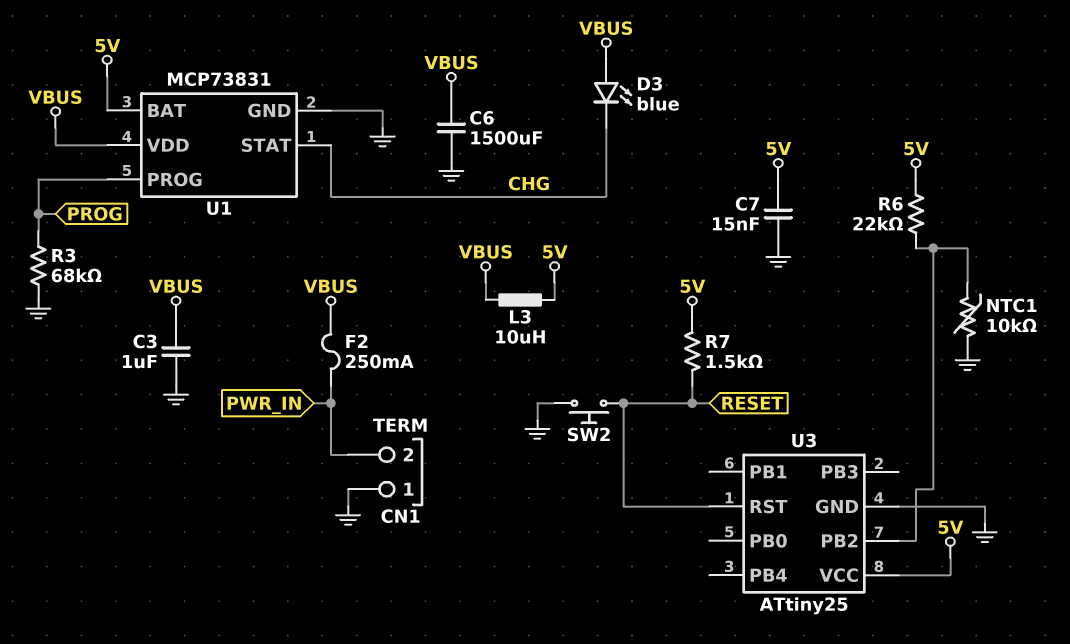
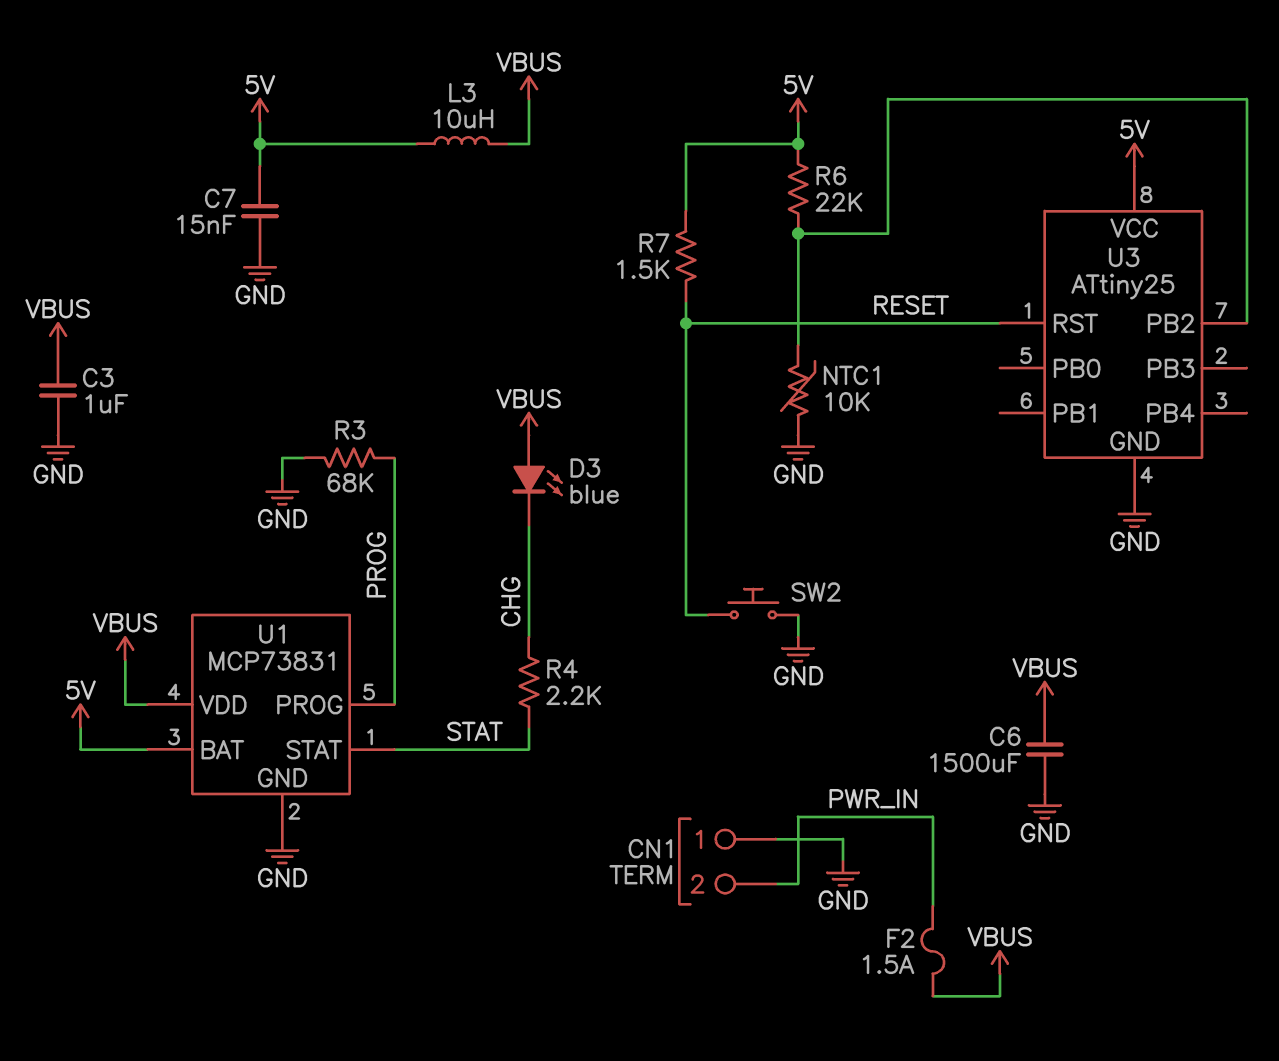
F2: 250mA (PWR_IN, VBUS) -> 1.5A (PWR_IN, VBUS)
R4: none -> 2.2k (CHG, STAT)
U1 pin STAT: CHG -> STAT

